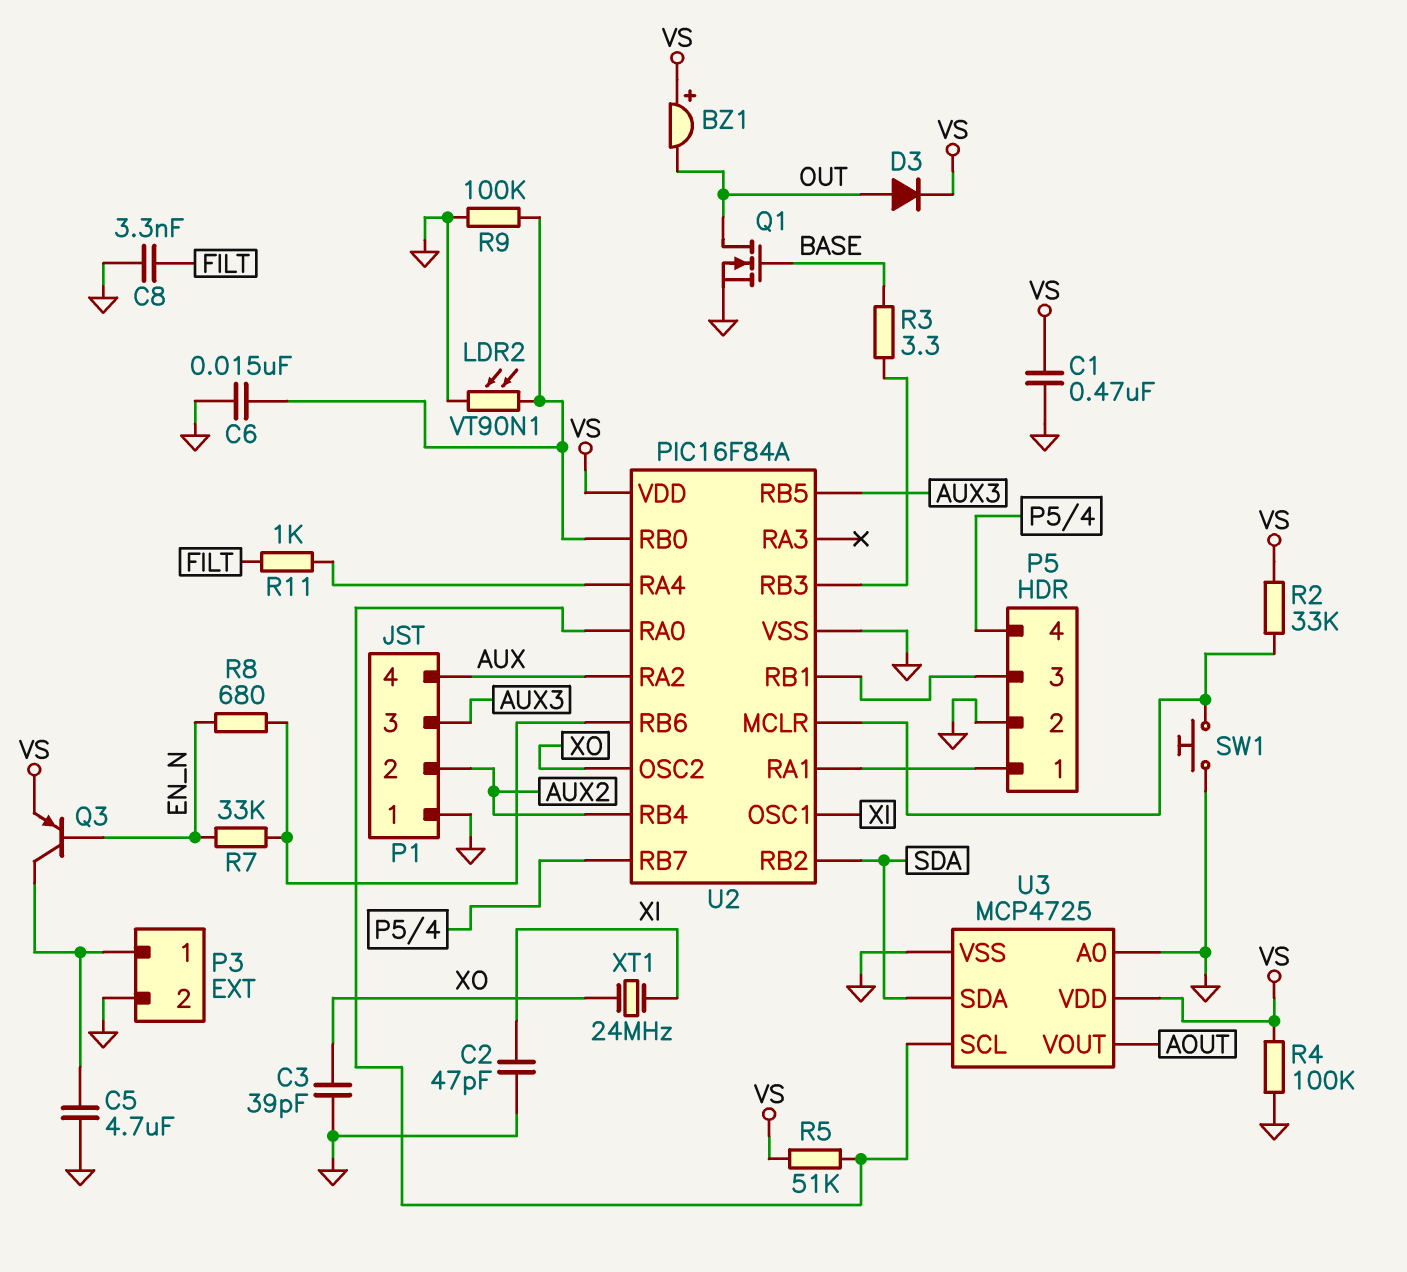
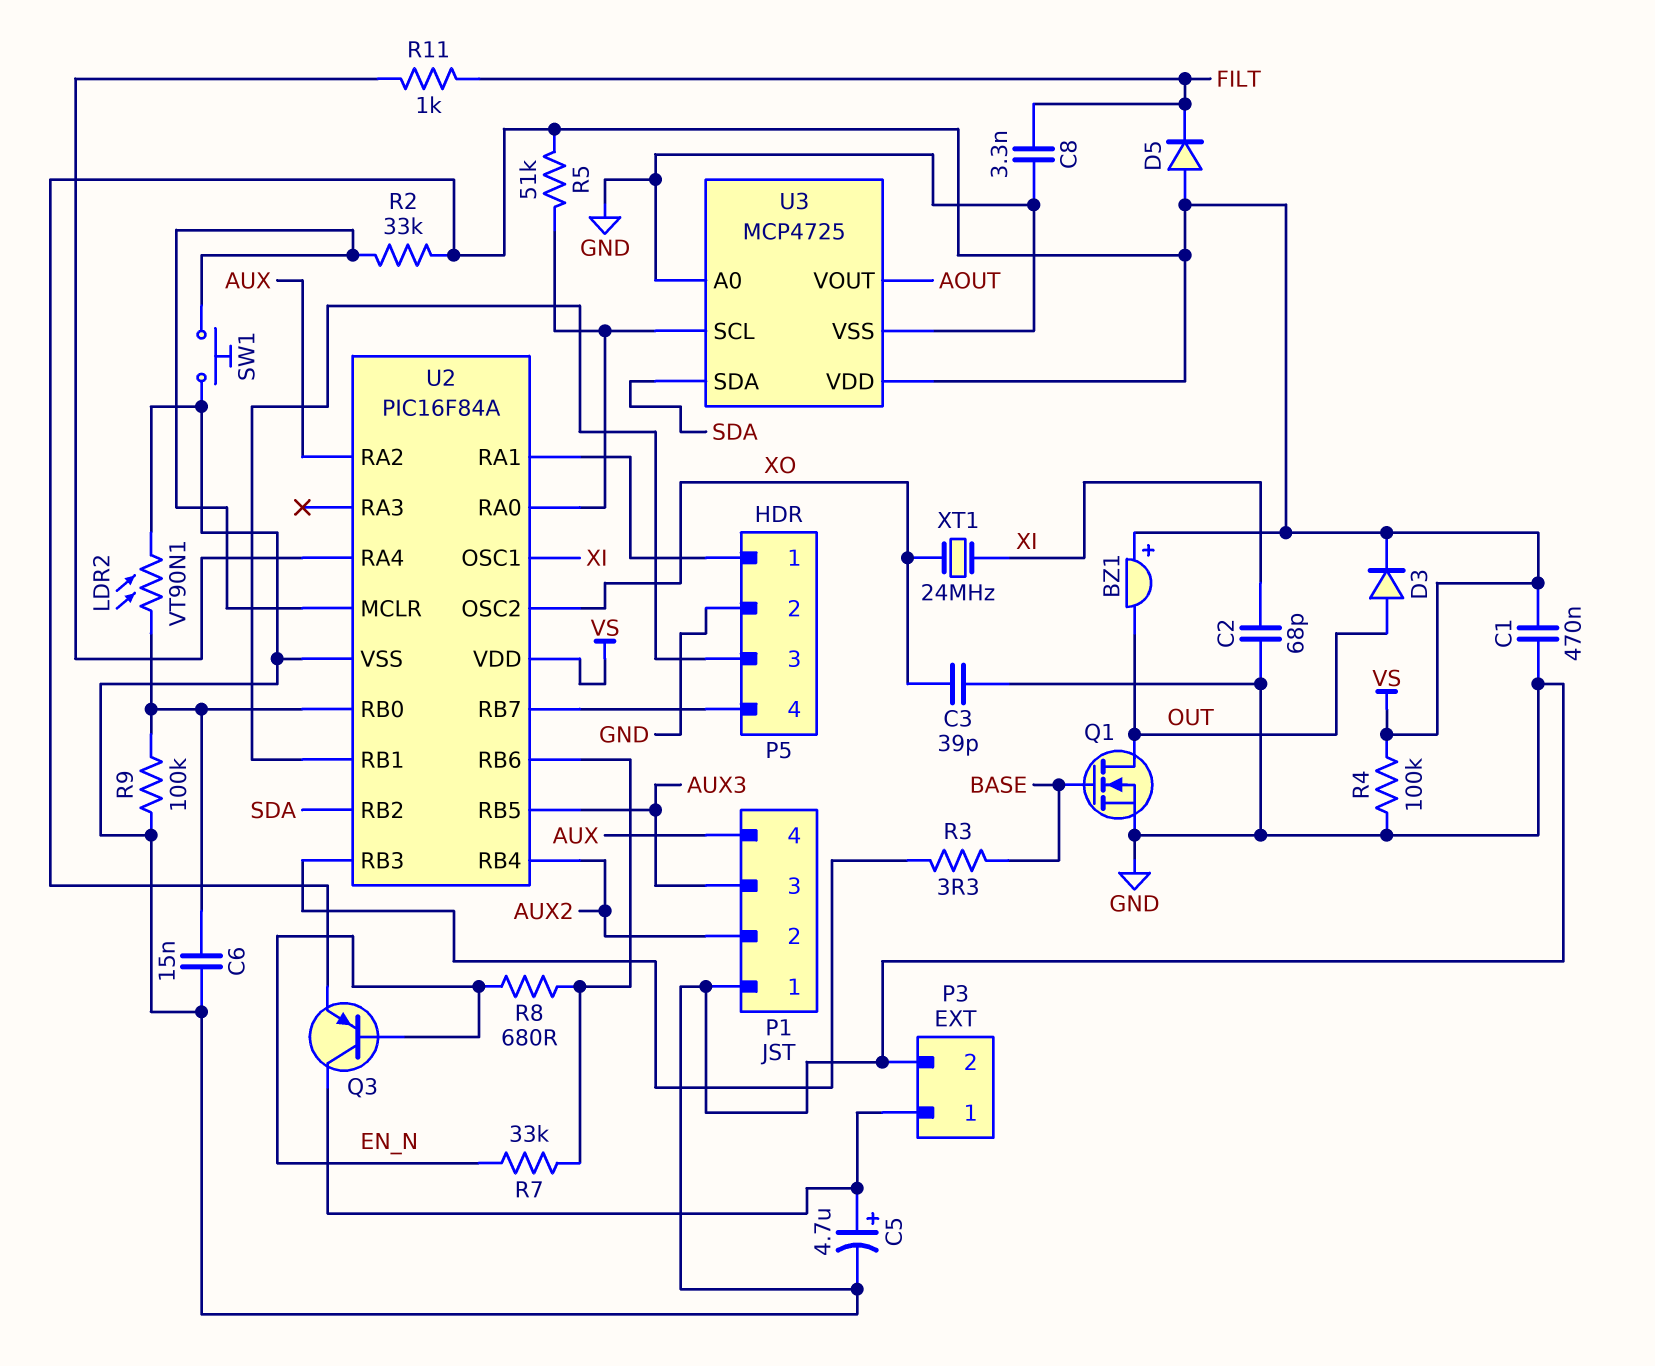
C2: 47pF (GND, XI) -> 68pF (GND, XI)
C5: 4.7uF (GND, P3/1) -> 4.7uF (plus P3/1, minus GND)
D5: none -> diode (A VS, K FILT)

